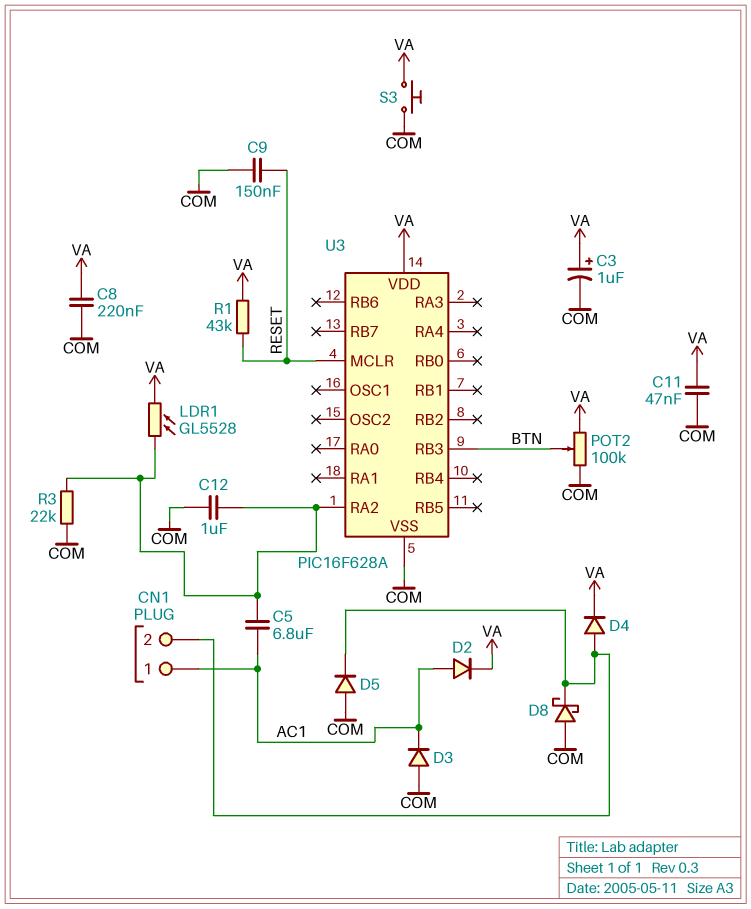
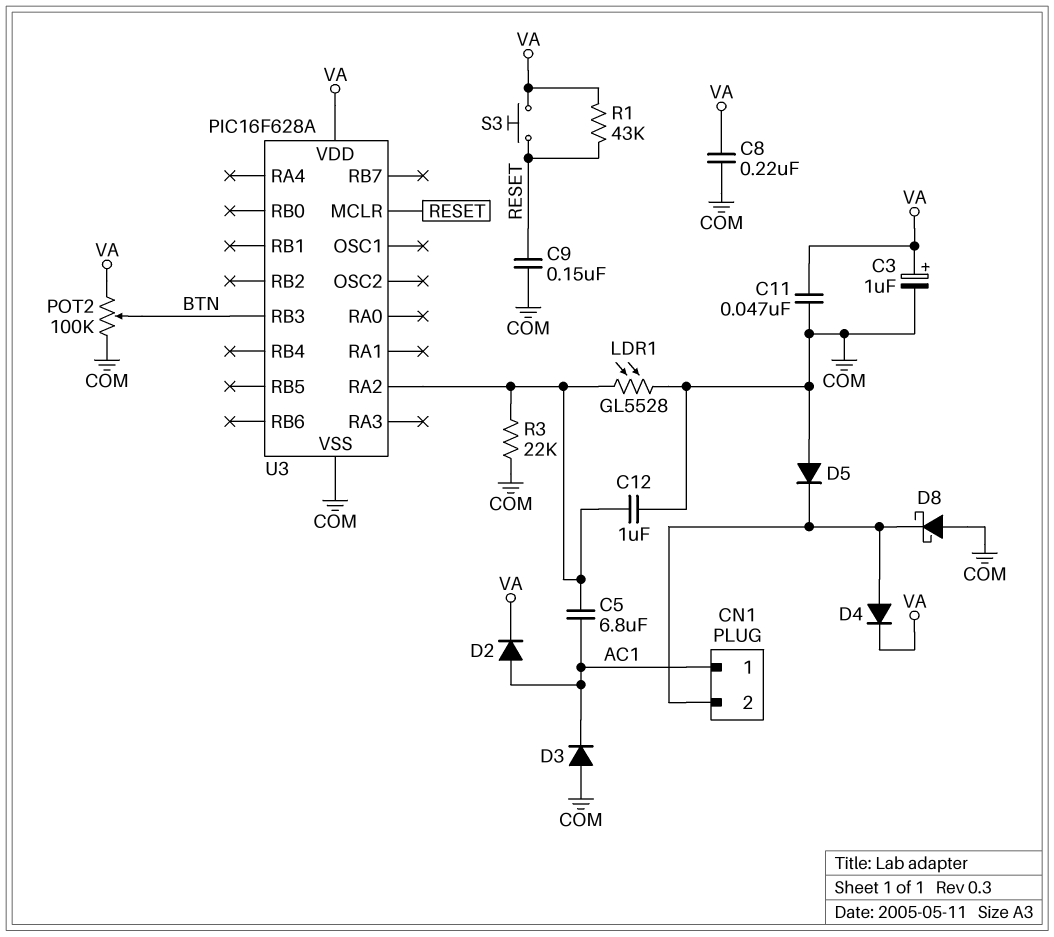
LDR1: GL5528 (U3/RA2, VA) -> GL5528 (COM, U3/RA2)
S3: button (COM, VA) -> button (RESET, VA)

